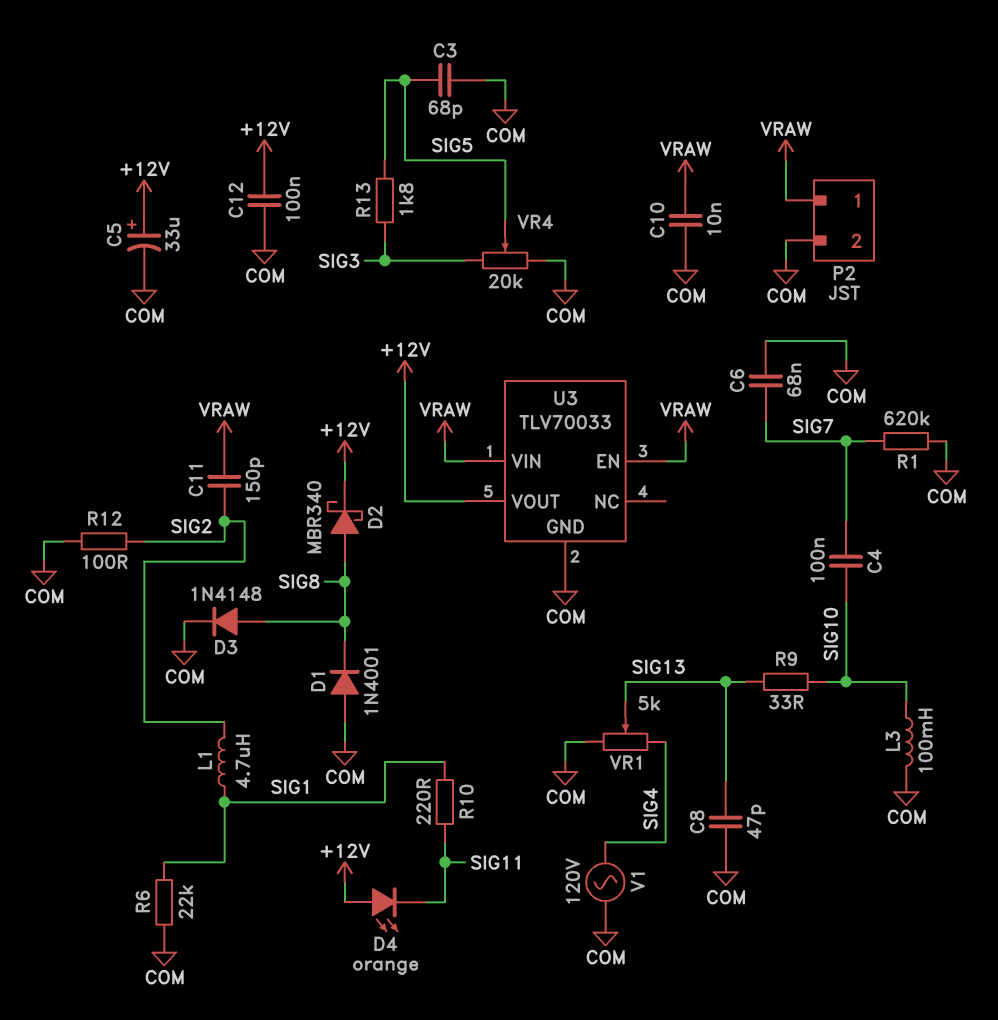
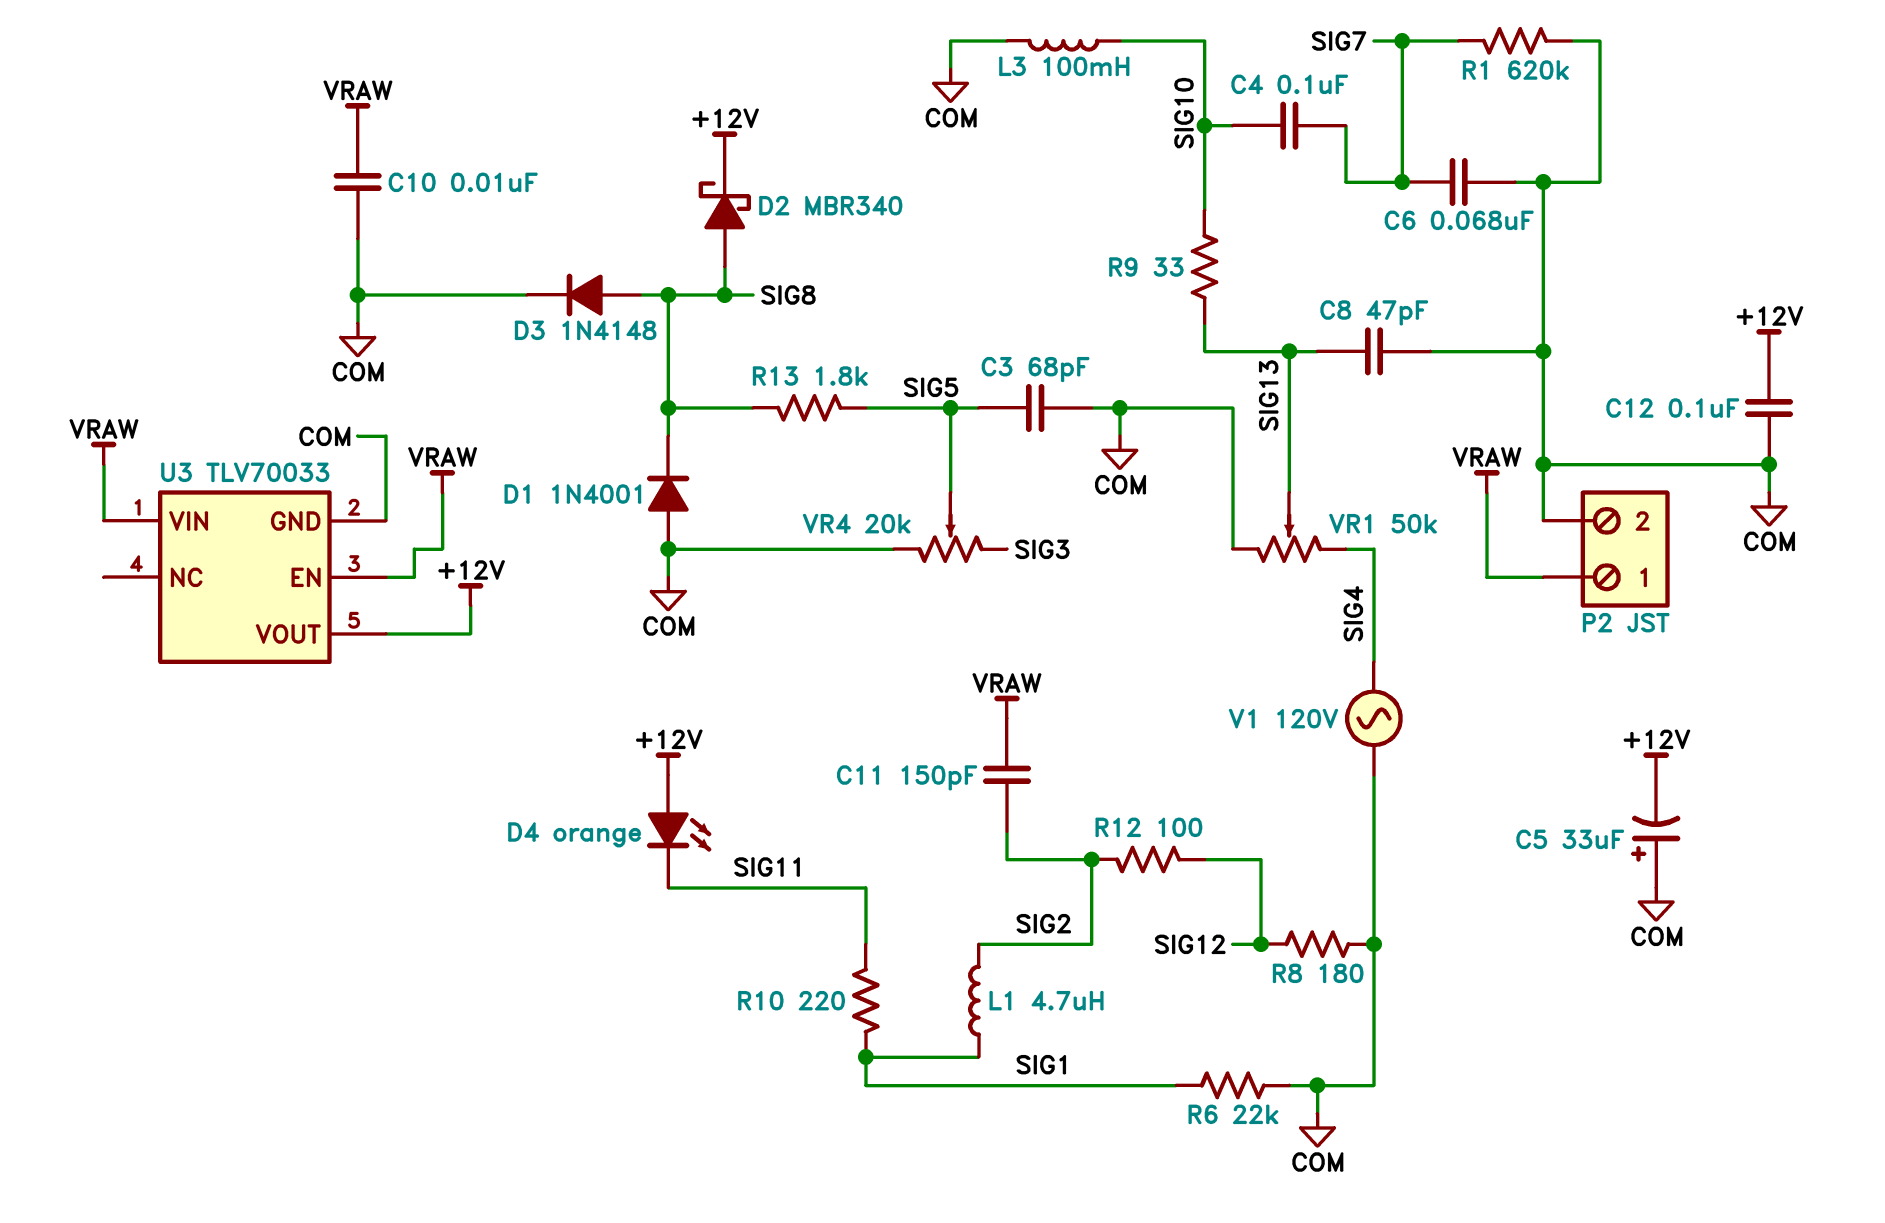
C5: 33uF (plus +12V, minus COM) -> 33uF (plus COM, minus +12V)
R8: none -> 180 (COM, SIG12)
R12: 100 (COM, SIG2) -> 100 (SIG2, SIG12)
R13: 1.8k (SIG3, SIG5) -> 1.8k (SIG5, SIG8)
VR1: 5k (COM, SIG4, wiper SIG13) -> 50k (COM, SIG4, wiper SIG13)

